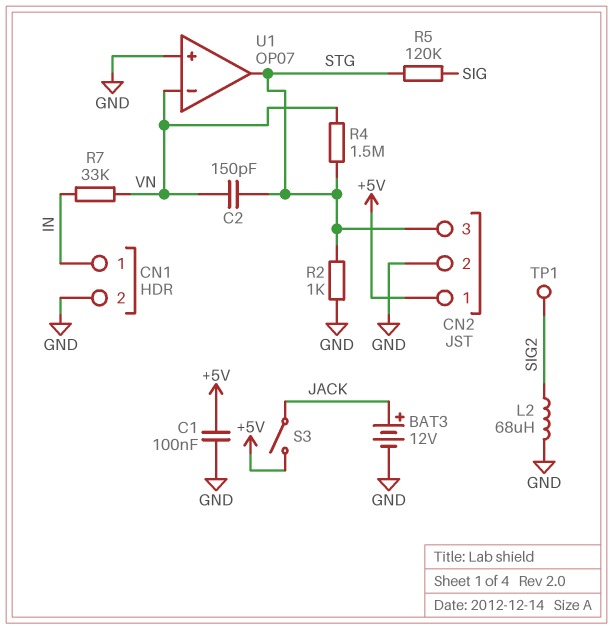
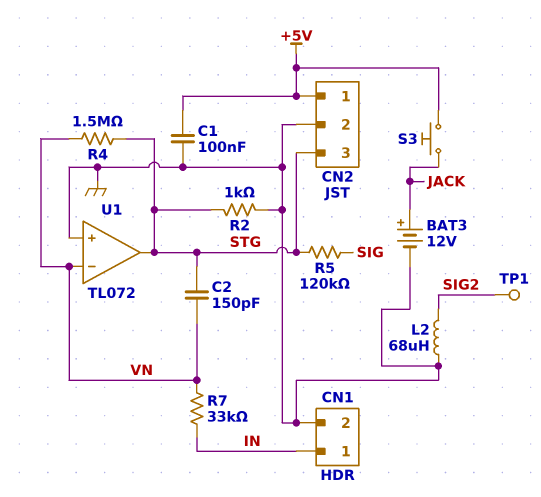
S3: switch (+5V, JACK) -> button (+5V, JACK)
U1: OP07 -> TL072

